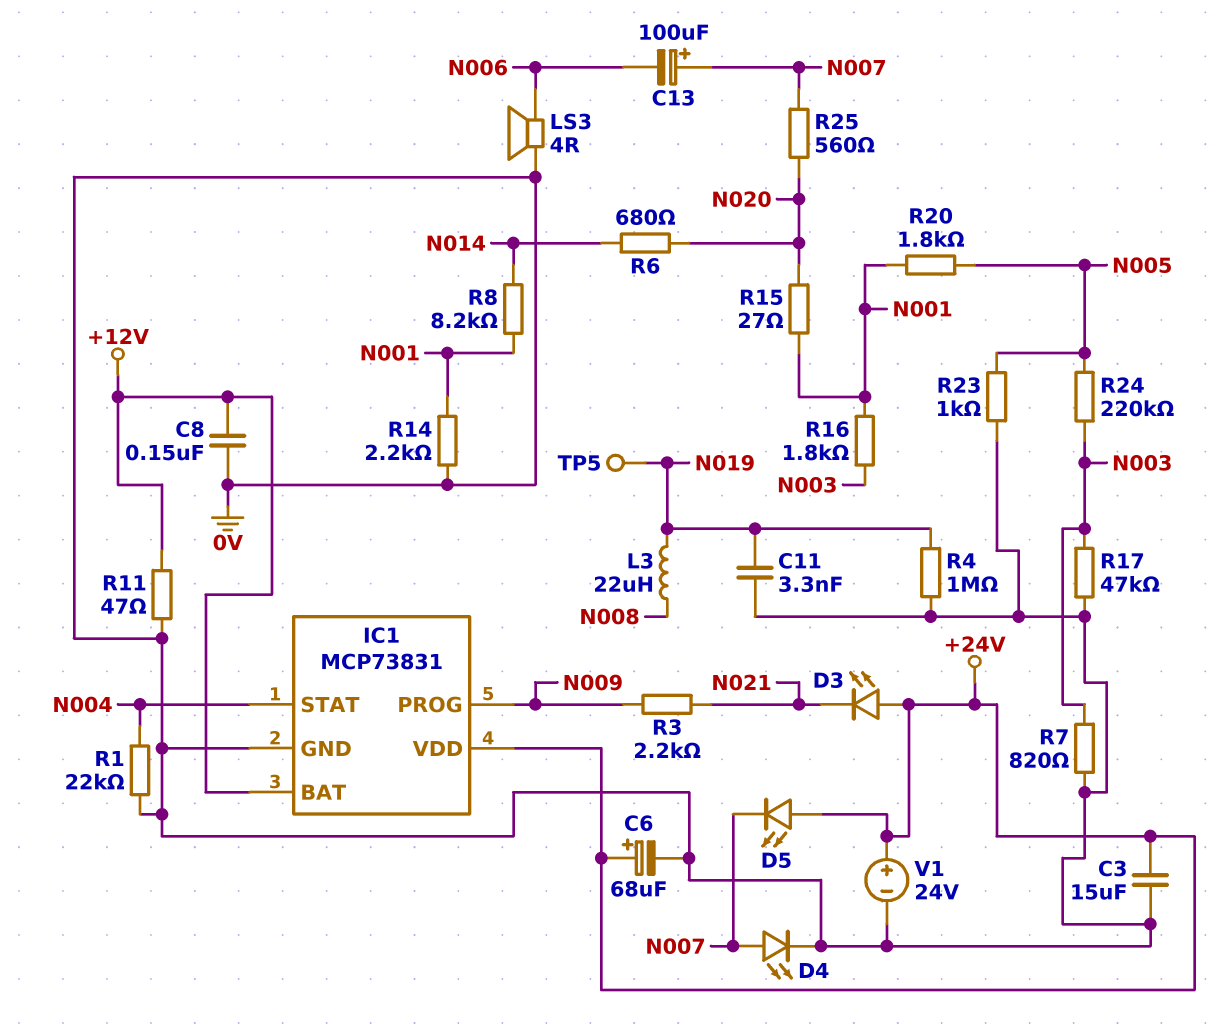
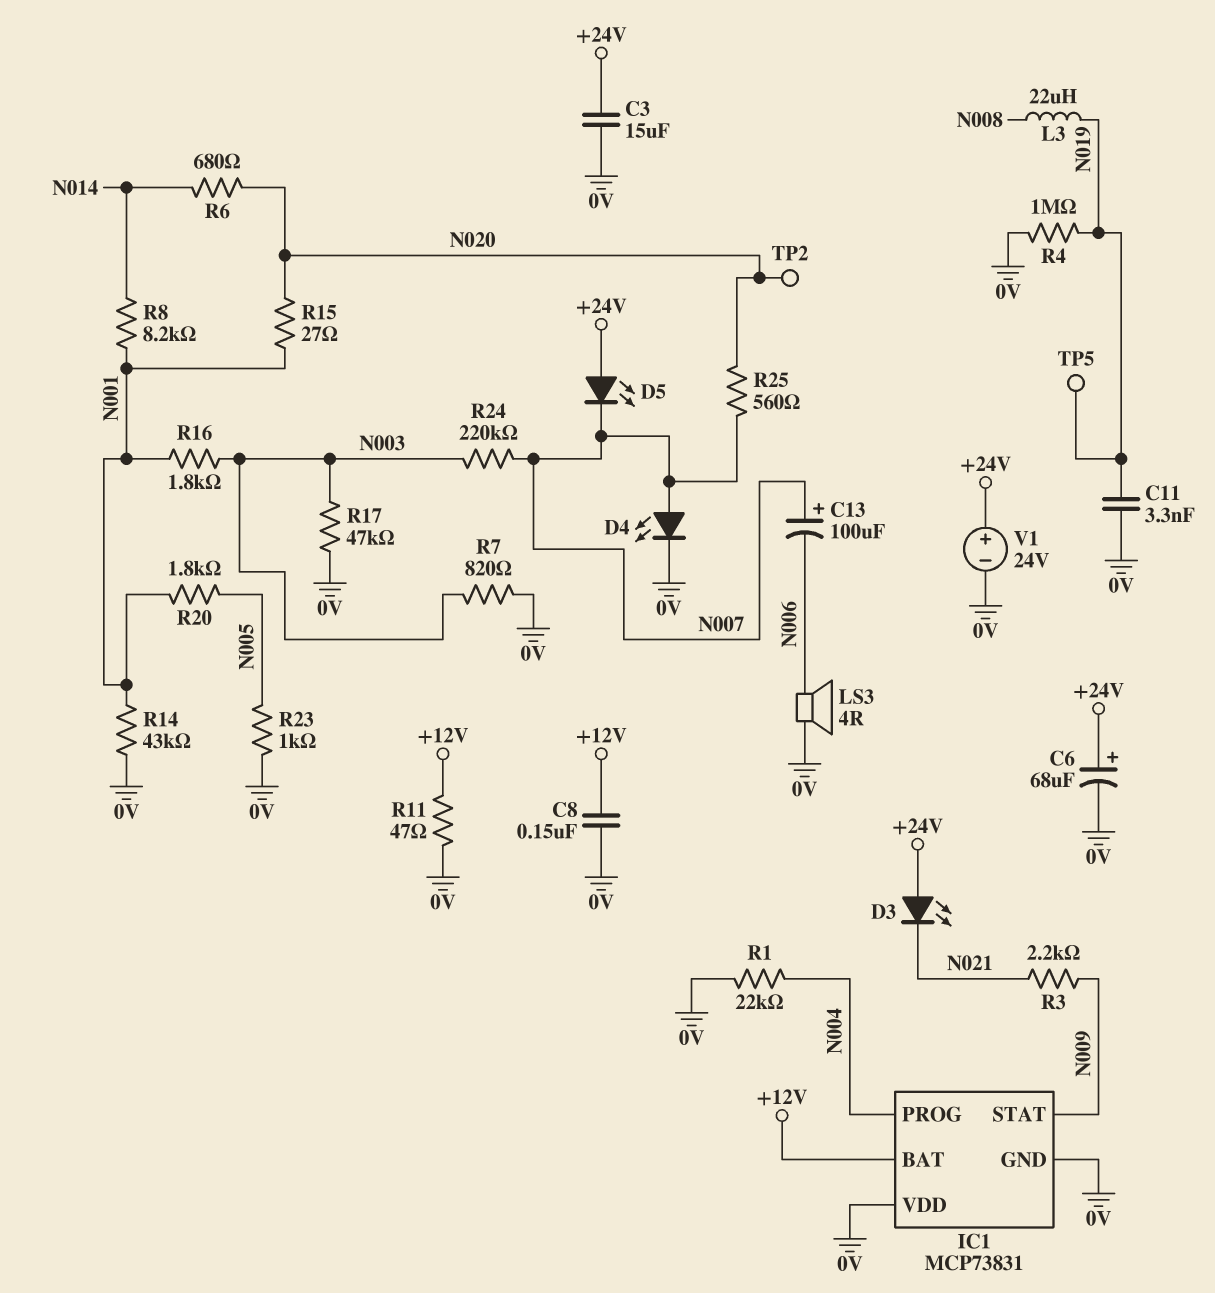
IC1 pin PROG: N009 -> N004
IC1 pin STAT: N004 -> N009
IC1 pin VDD: +24V -> 0V
R14: 2.2k (0V, N001) -> 43k (0V, N001)
R24: 220k (N003, N005) -> 220k (N003, N007)
TP2: none -> test point (N020)

